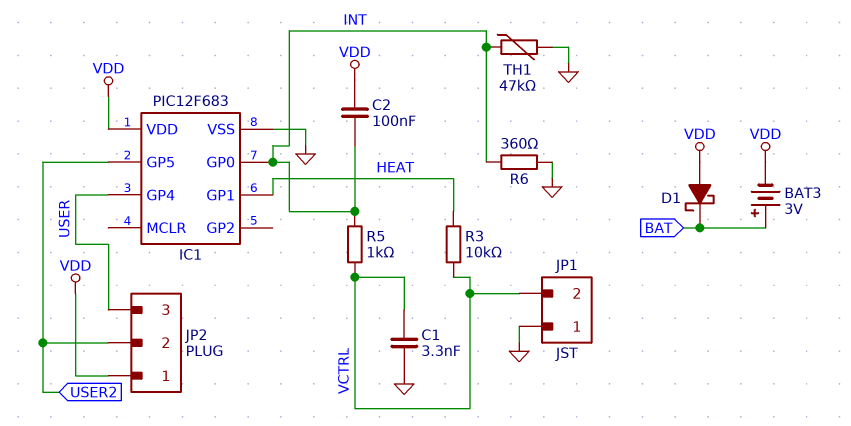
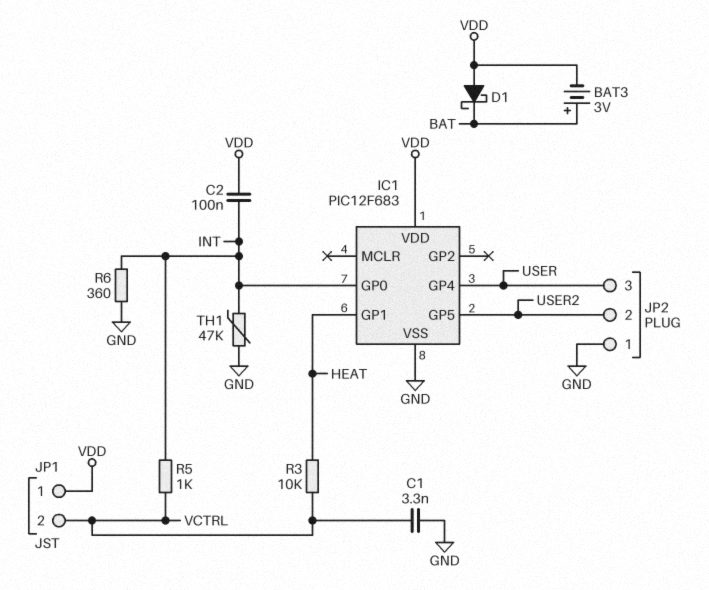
JP1 pin 1: GND -> VDD
JP2 pin 1: VDD -> GND

